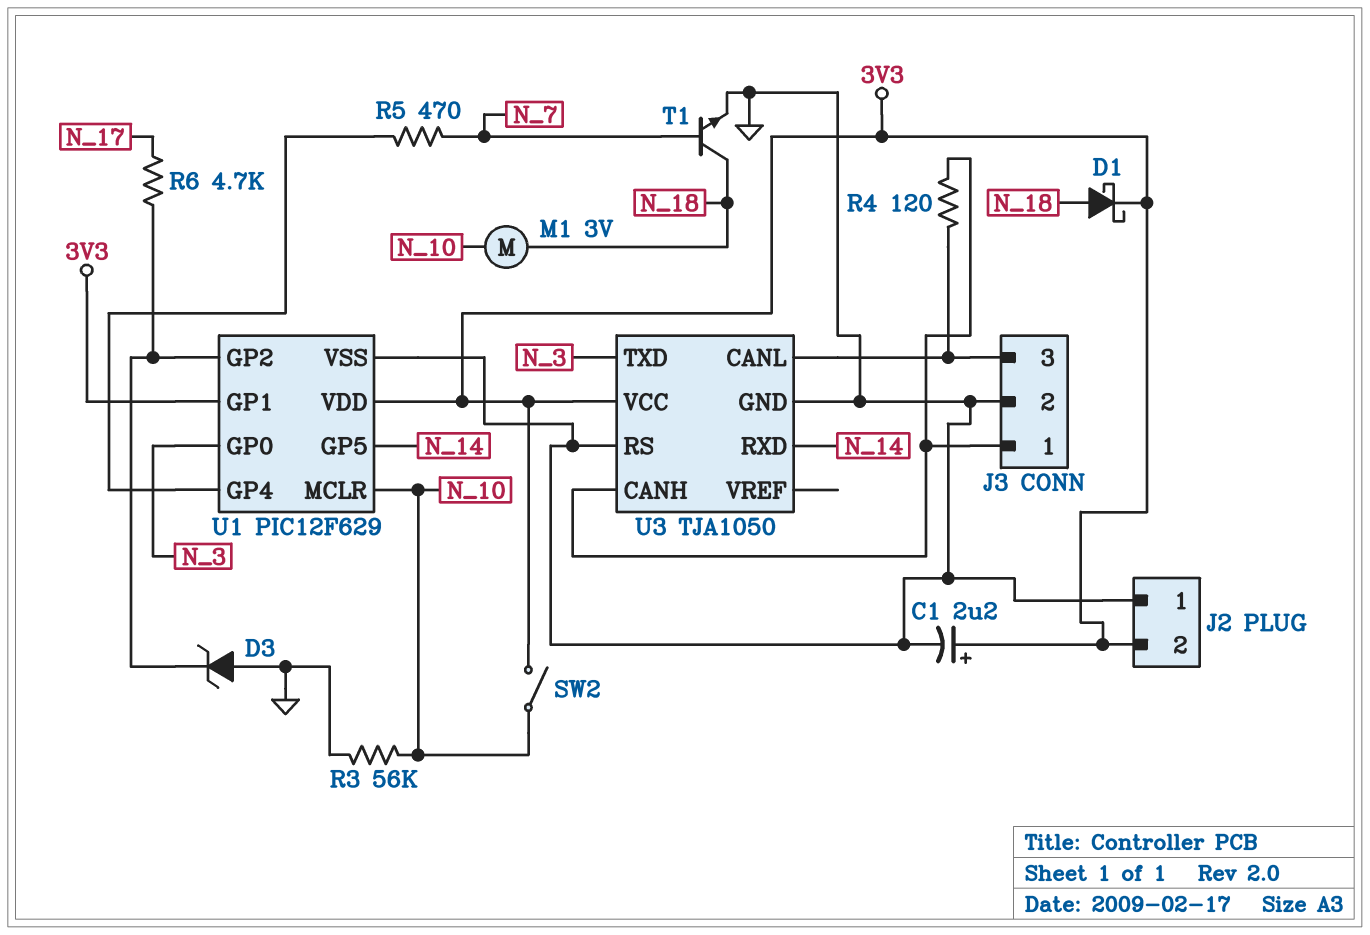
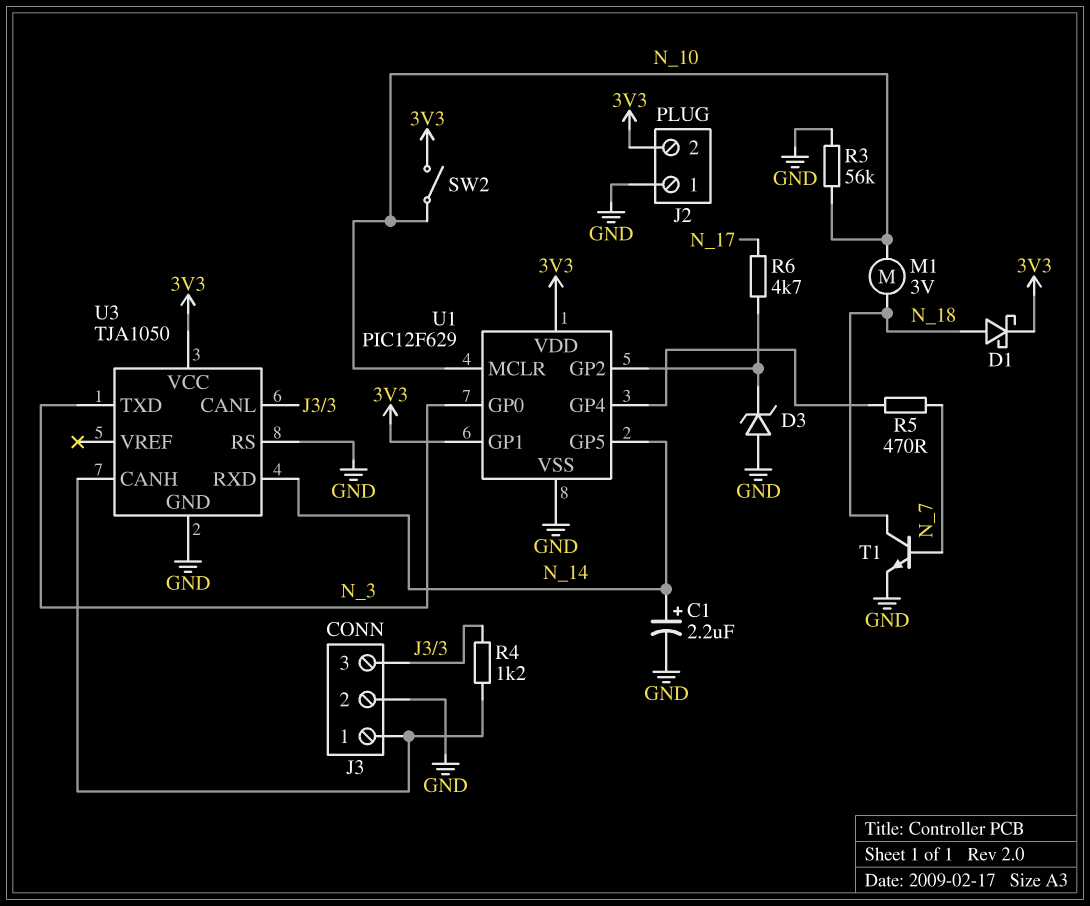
C1: 2.2uF (plus 3V3, minus GND) -> 2.2uF (plus N_14, minus GND)
R4: 120 (J3/1, J3/3) -> 1.2k (J3/1, J3/3)

